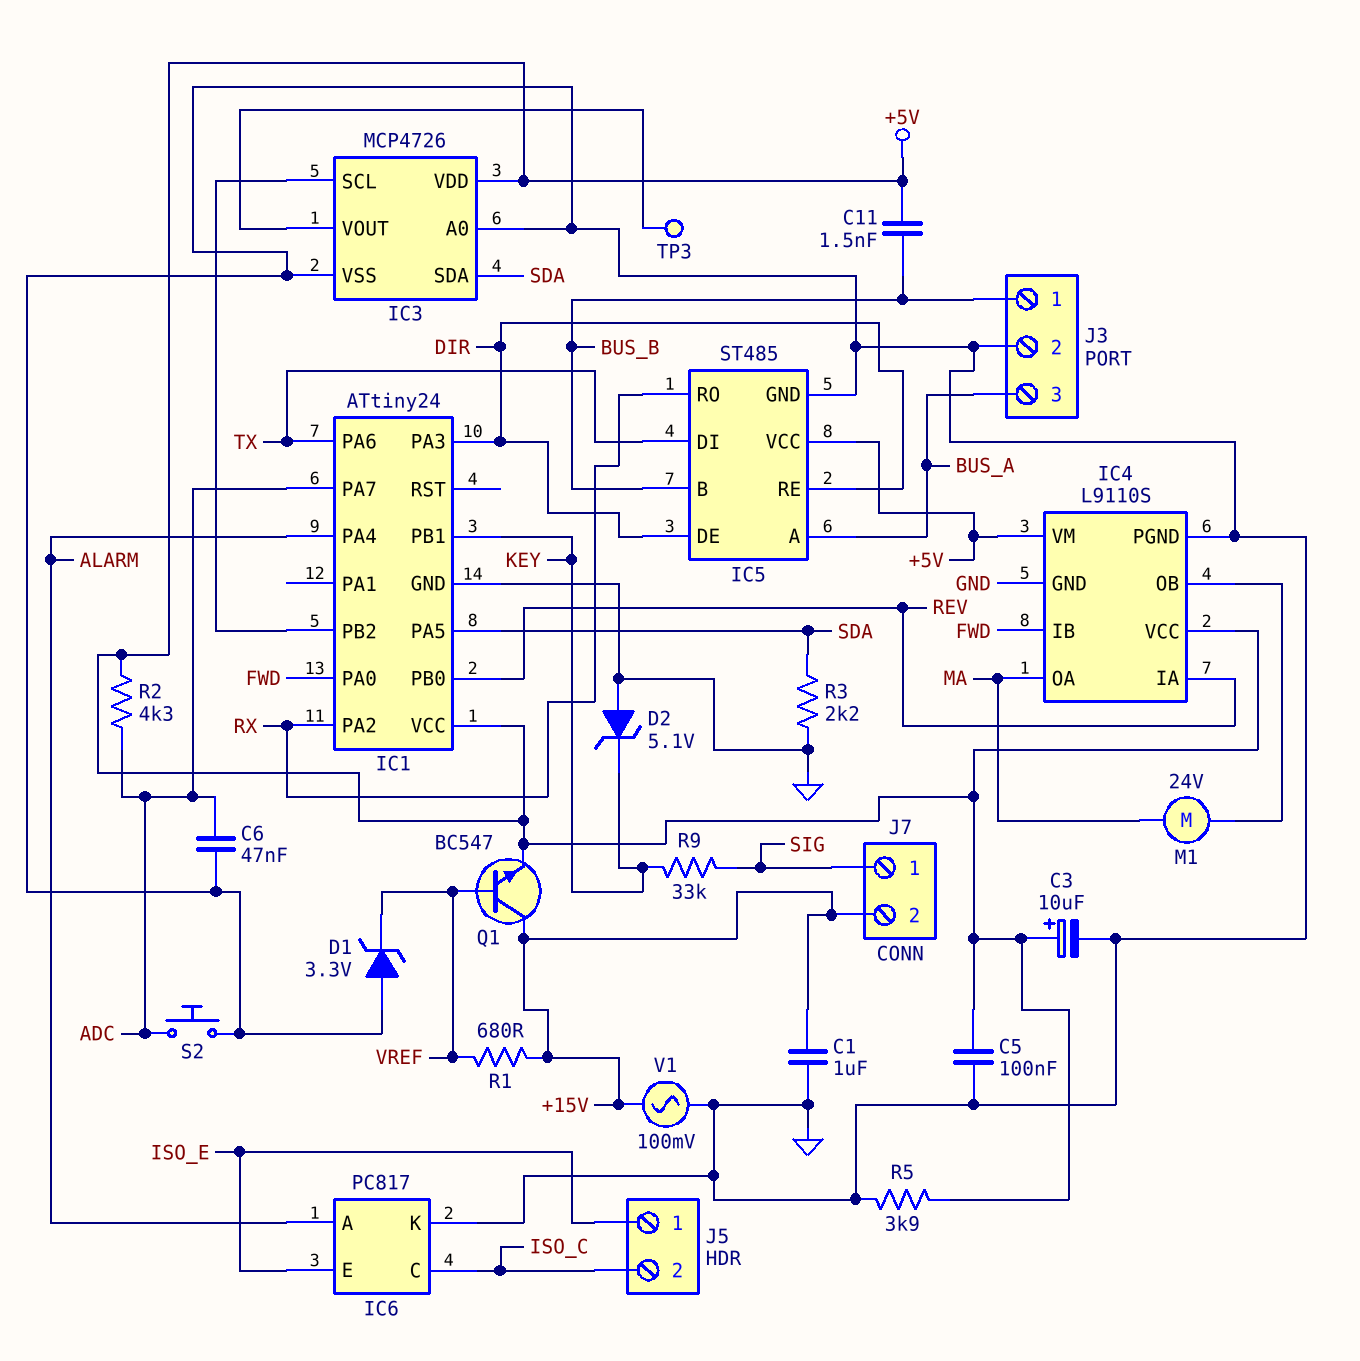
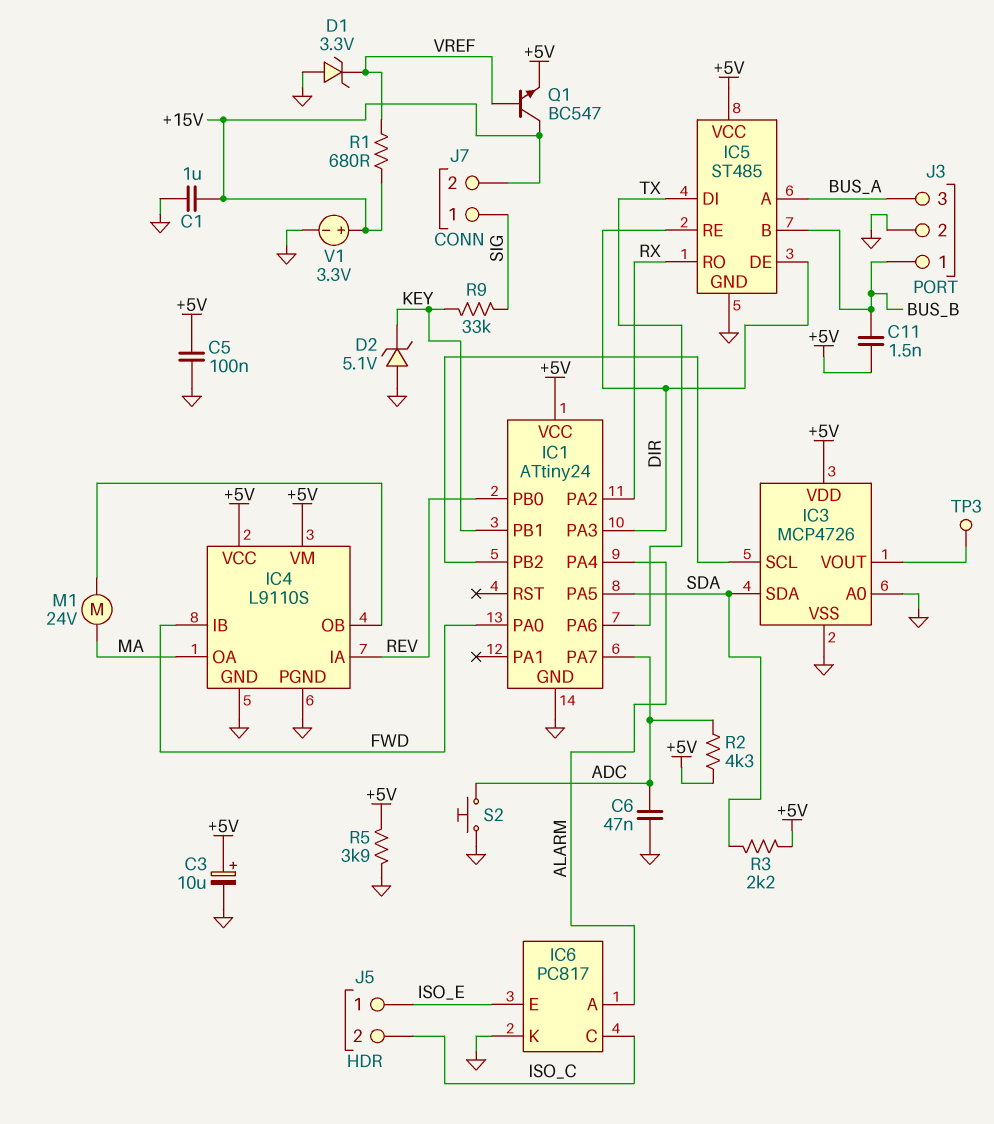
R3: 2.2k (GND, SDA) -> 2.2k (+5V, SDA)
V1: AC 100mV (+15V, GND) -> 3.3V (plus +15V, minus GND)

